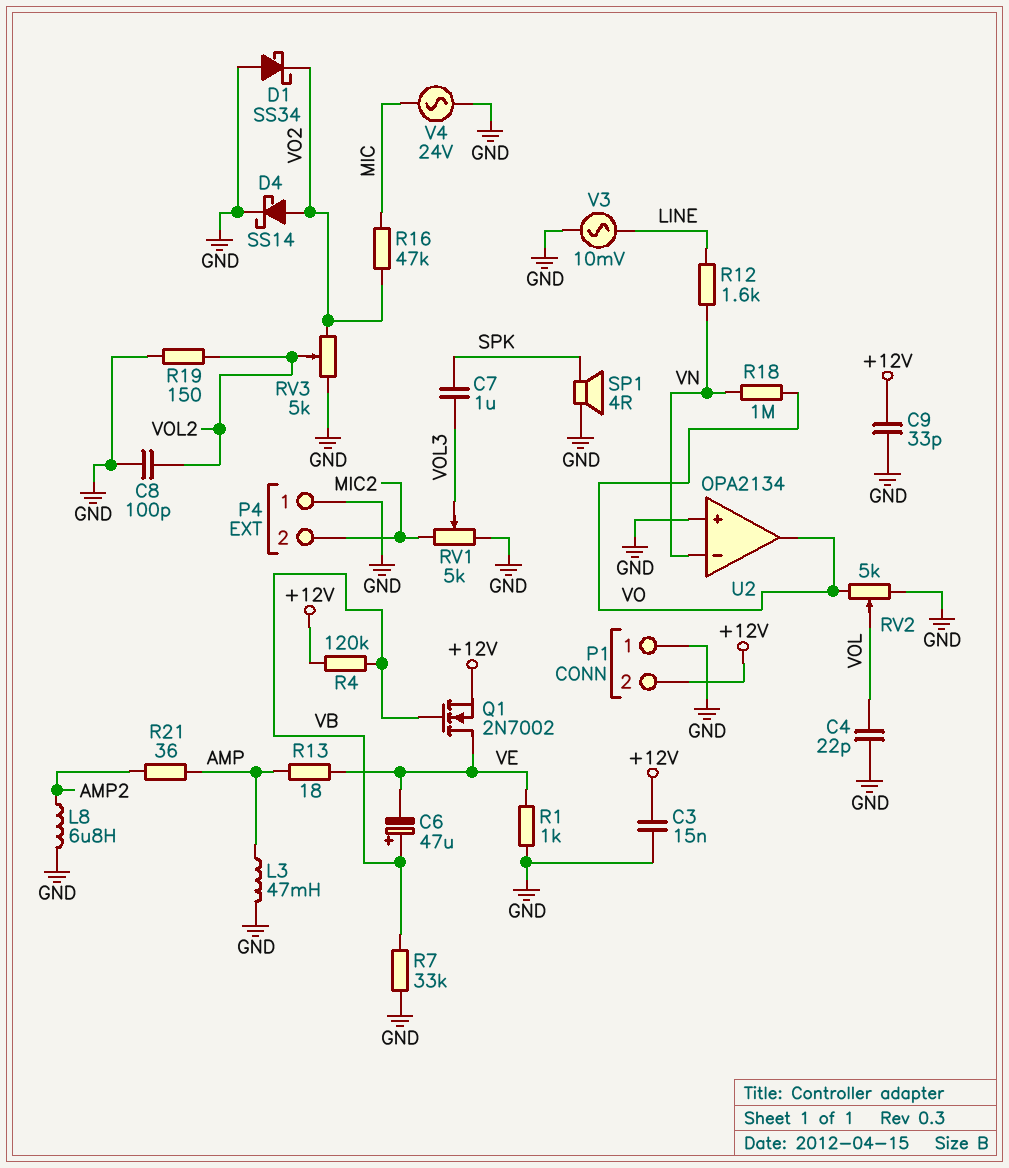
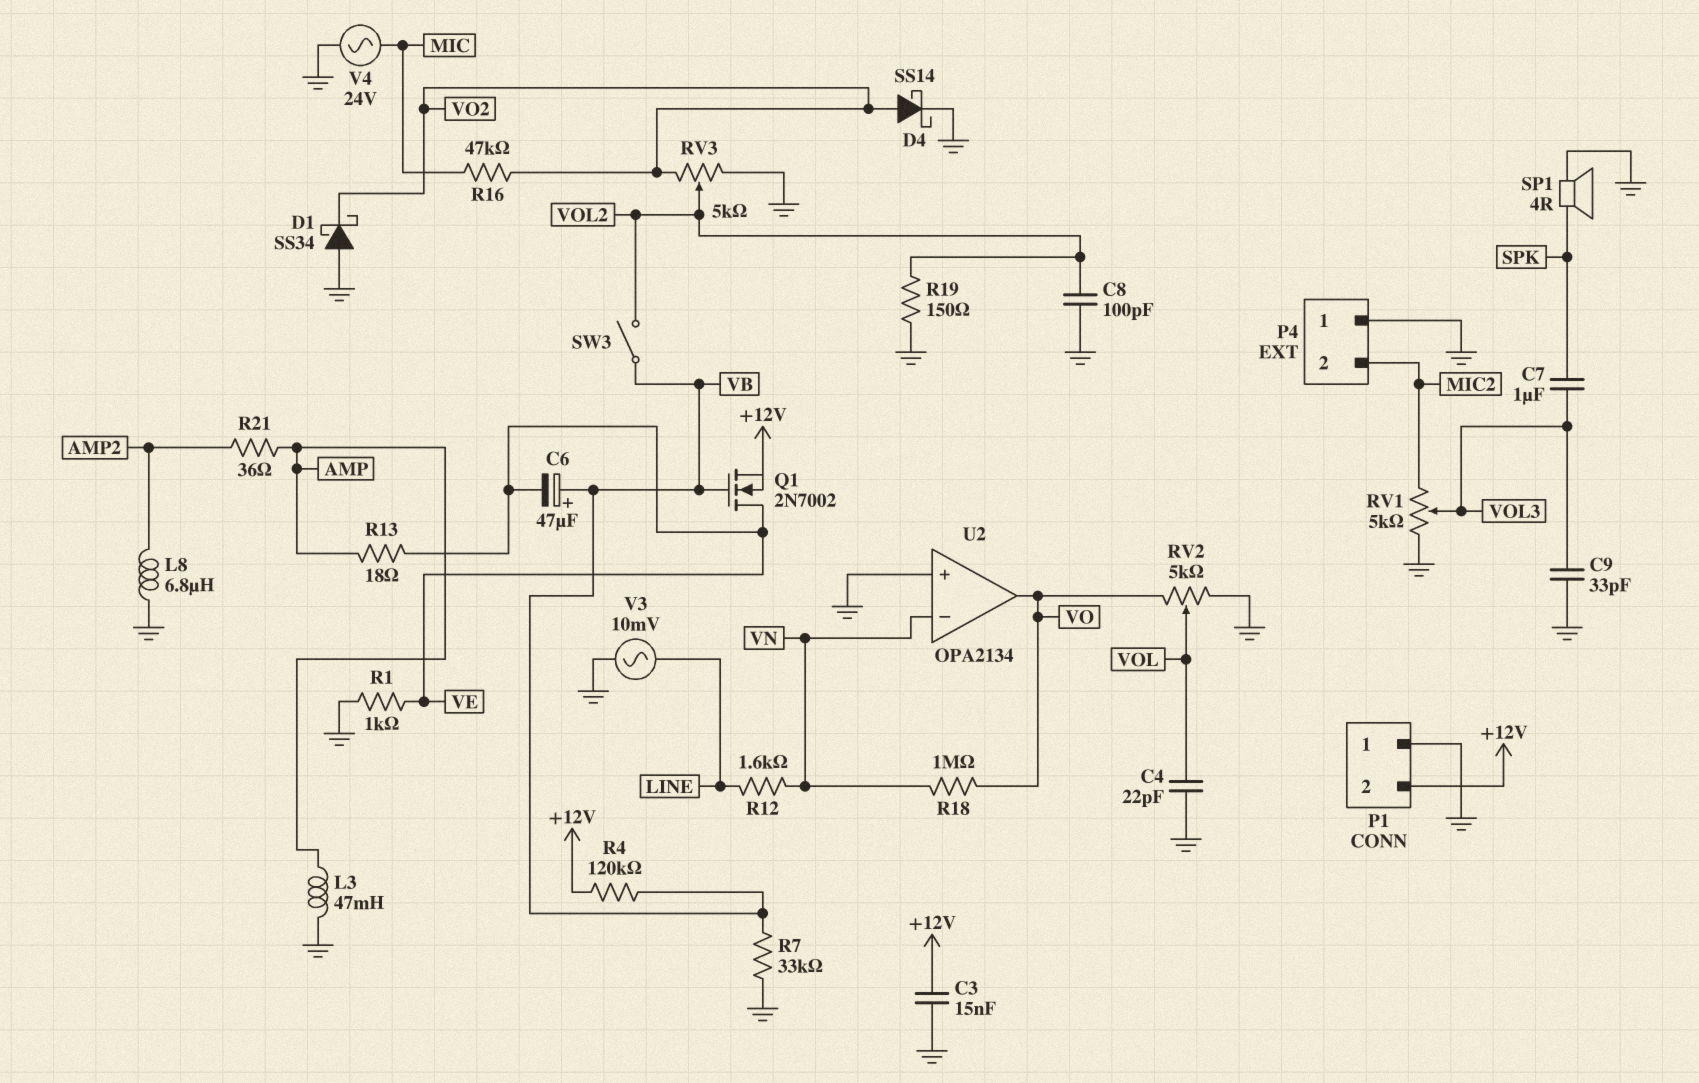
C9: 33pF (+12V, GND) -> 33pF (GND, VOL3)
SW3: none -> switch (VB, VOL2)

